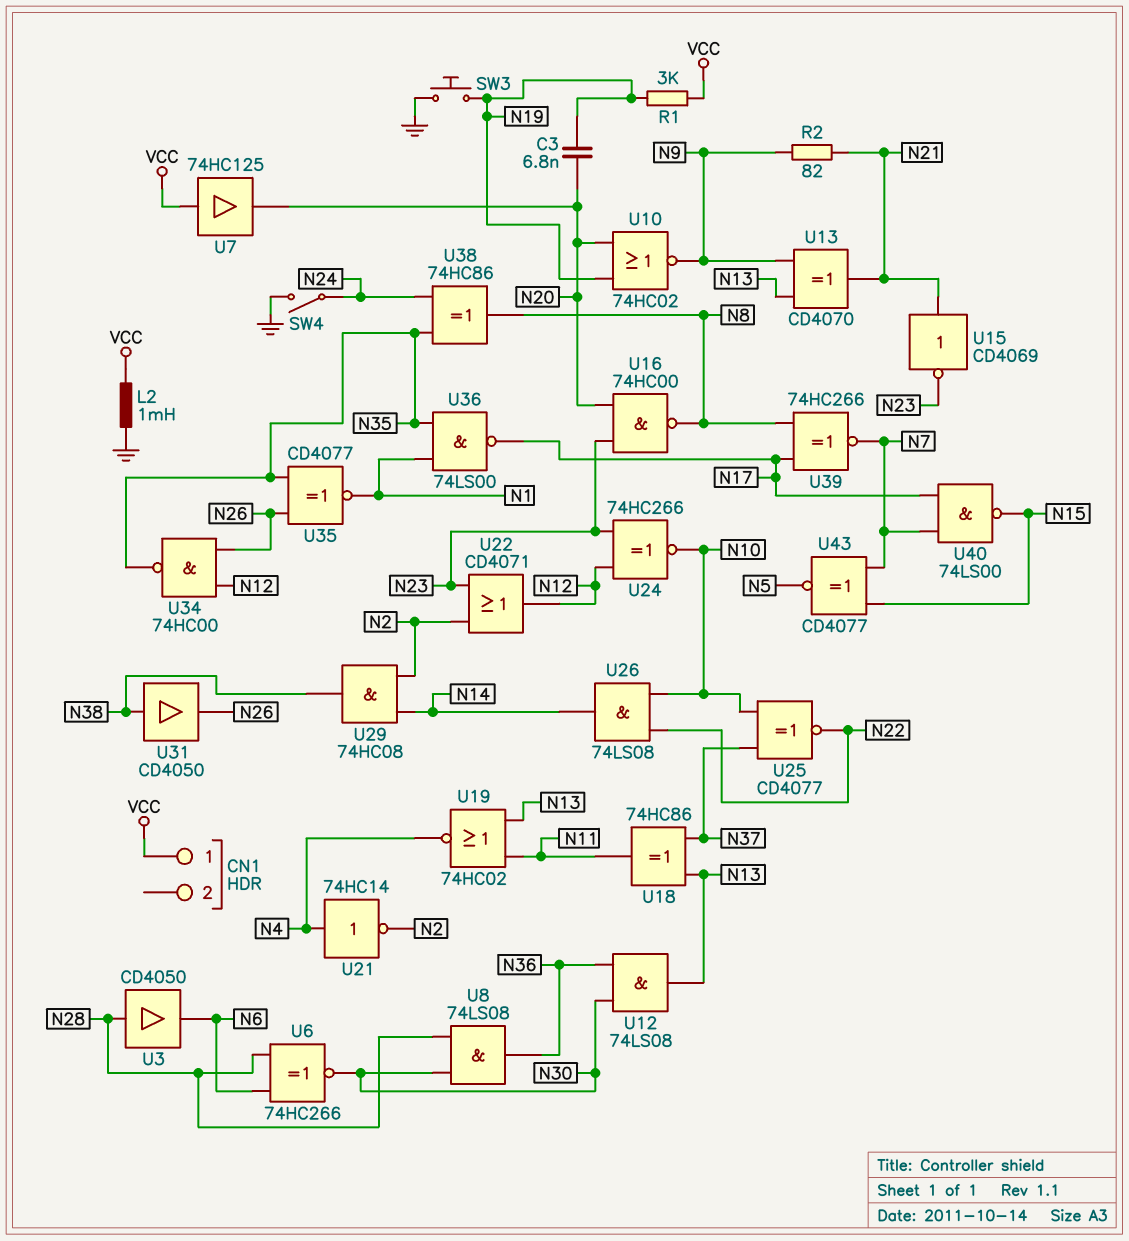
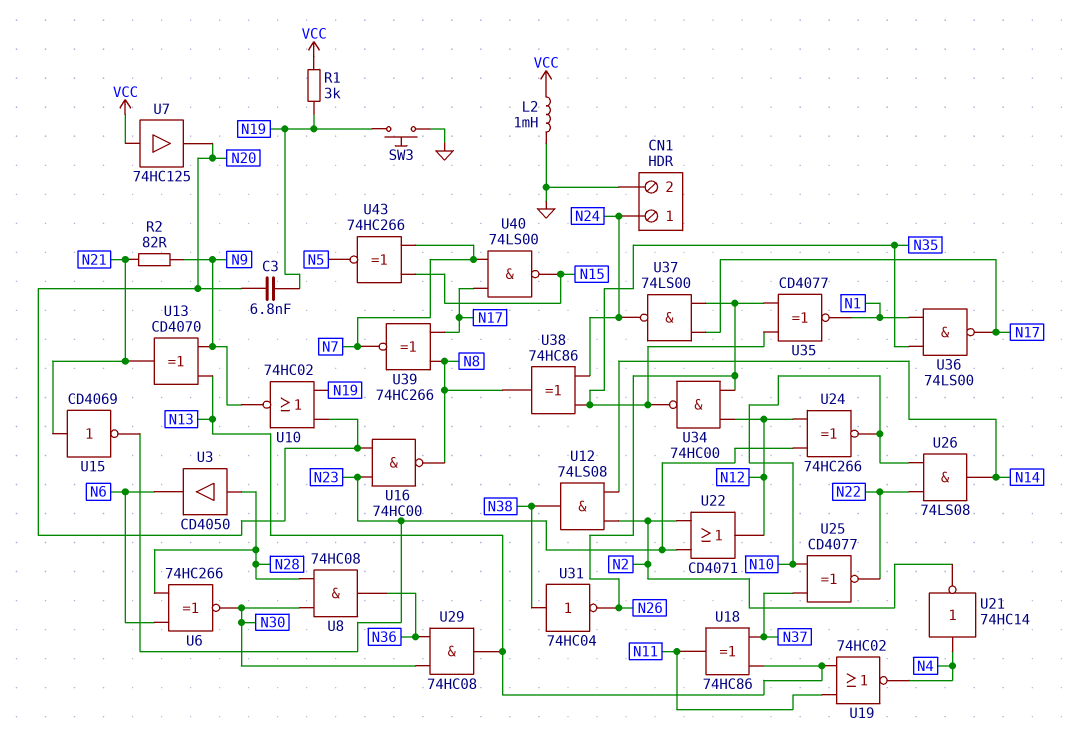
CN1 pin 1: VCC -> N24
CN1 pin 2: none -> GND
SW4: switch (GND, N24) -> none
U8: AND 74LS08 (in N28, in N30, out N36) -> AND 74HC08 (in N28, in N30, out N36)
U12: AND 74LS08 (in N30, in N36, out N13) -> AND 74LS08 (in N2, in N14, out N38)
U29: AND 74HC08 (in N2, in N14, out N38) -> AND 74HC08 (in N30, in N36, out N13)
U31: buffer CD4050 (in N38, out N26) -> NOT 74HC04 (in N38, out N26)
U37: none -> NAND 74LS00 (in N17, in N26, out N24)
U43: XNOR CD4077 (in N7, in N15, out N5) -> XNOR 74HC266 (in N7, in N15, out N5)

